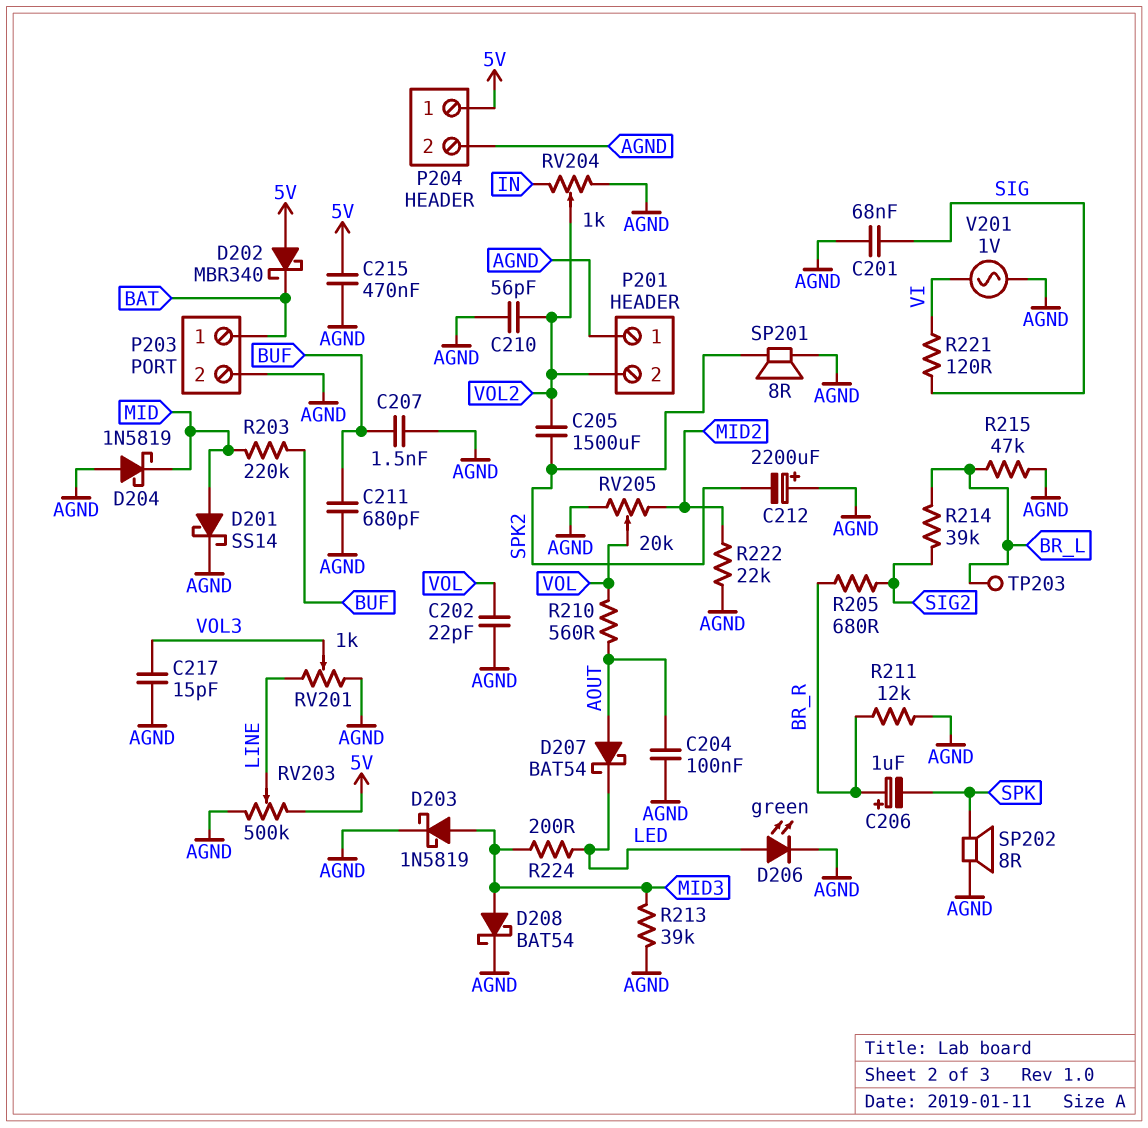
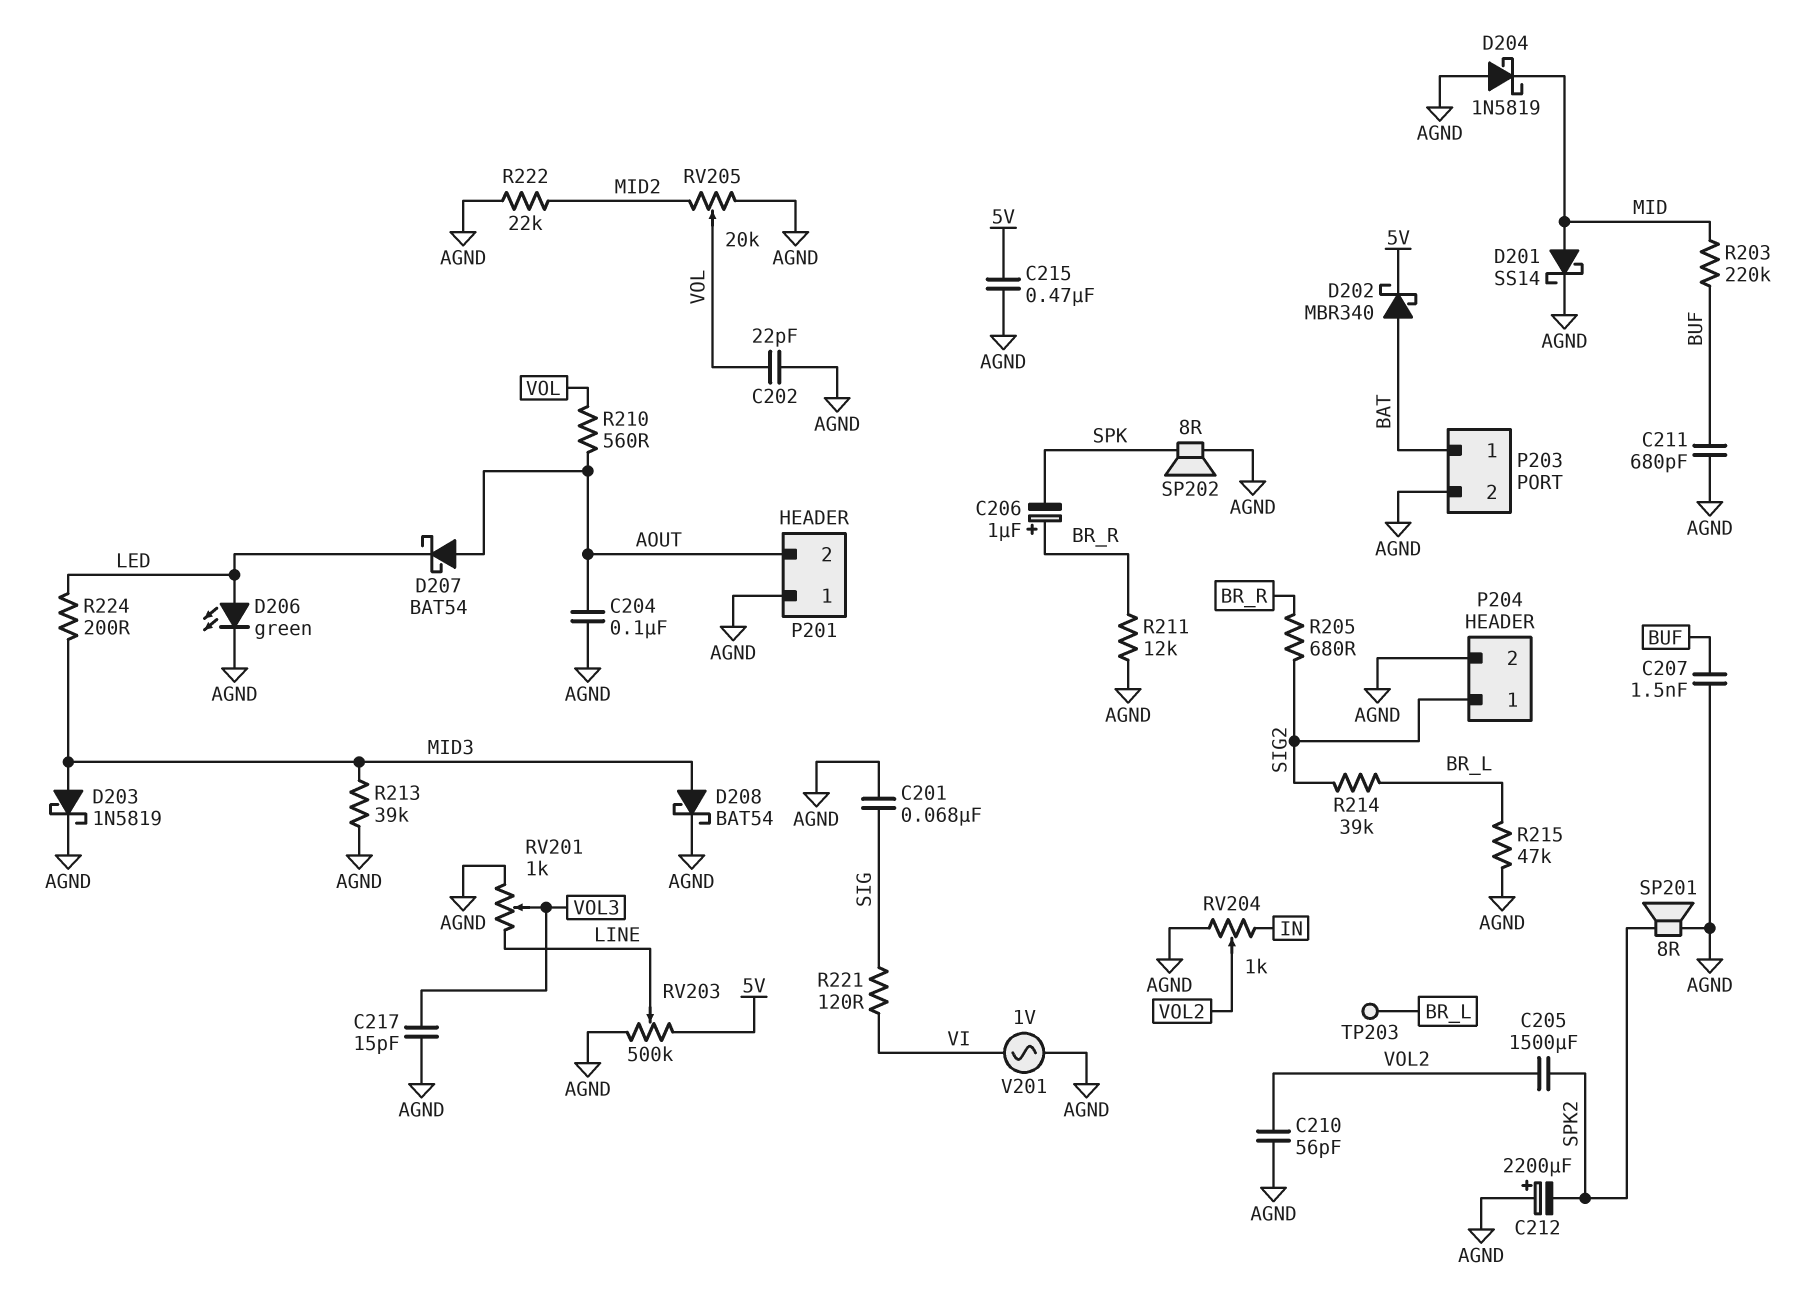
D202: schottky MBR340 (A 5V, K BAT) -> schottky MBR340 (A BAT, K 5V)
P201 pin 2: VOL2 -> AOUT
P204 pin 1: 5V -> SIG2

